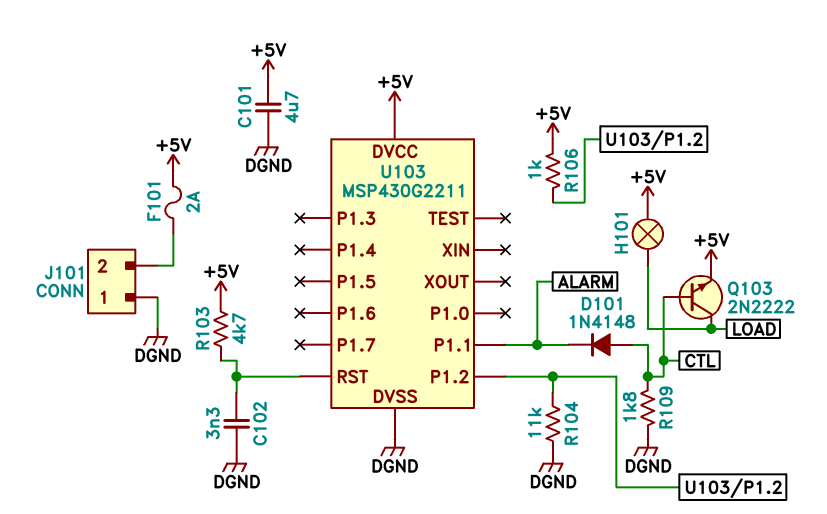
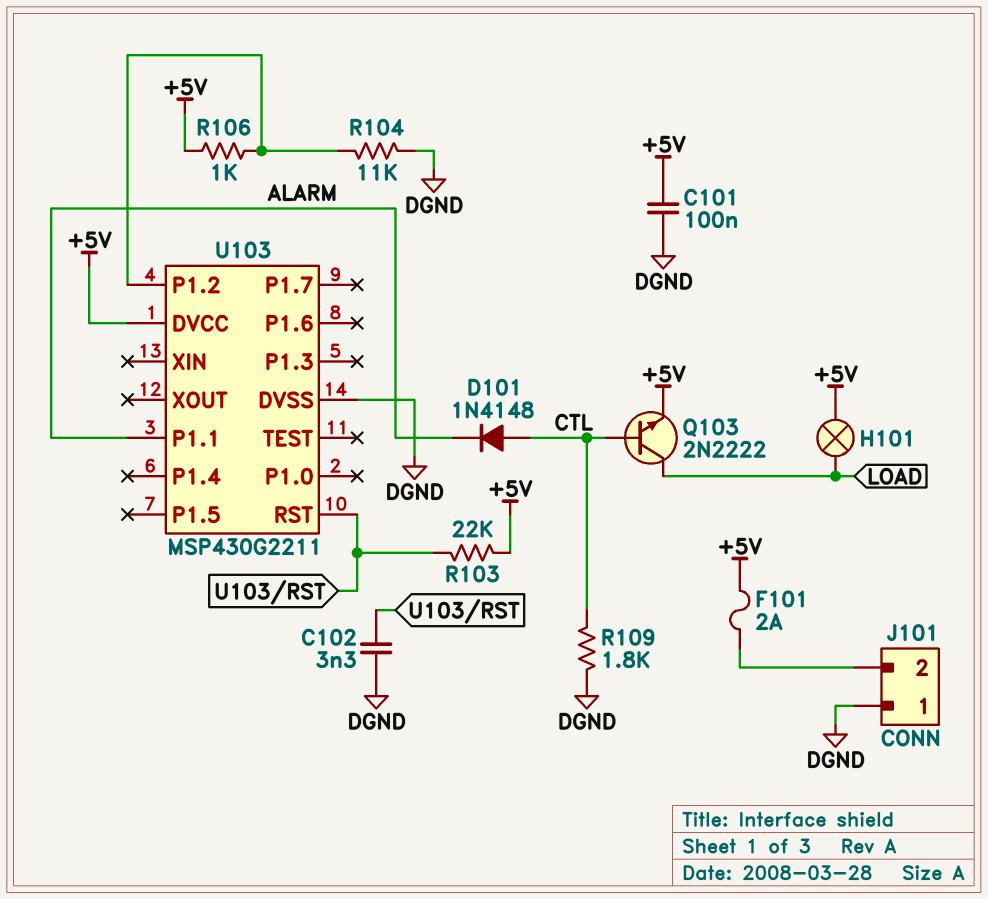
C101: 4.7uF (+5V, DGND) -> 100nF (+5V, DGND)
R103: 4.7k (+5V, U103/RST) -> 22k (+5V, U103/RST)

